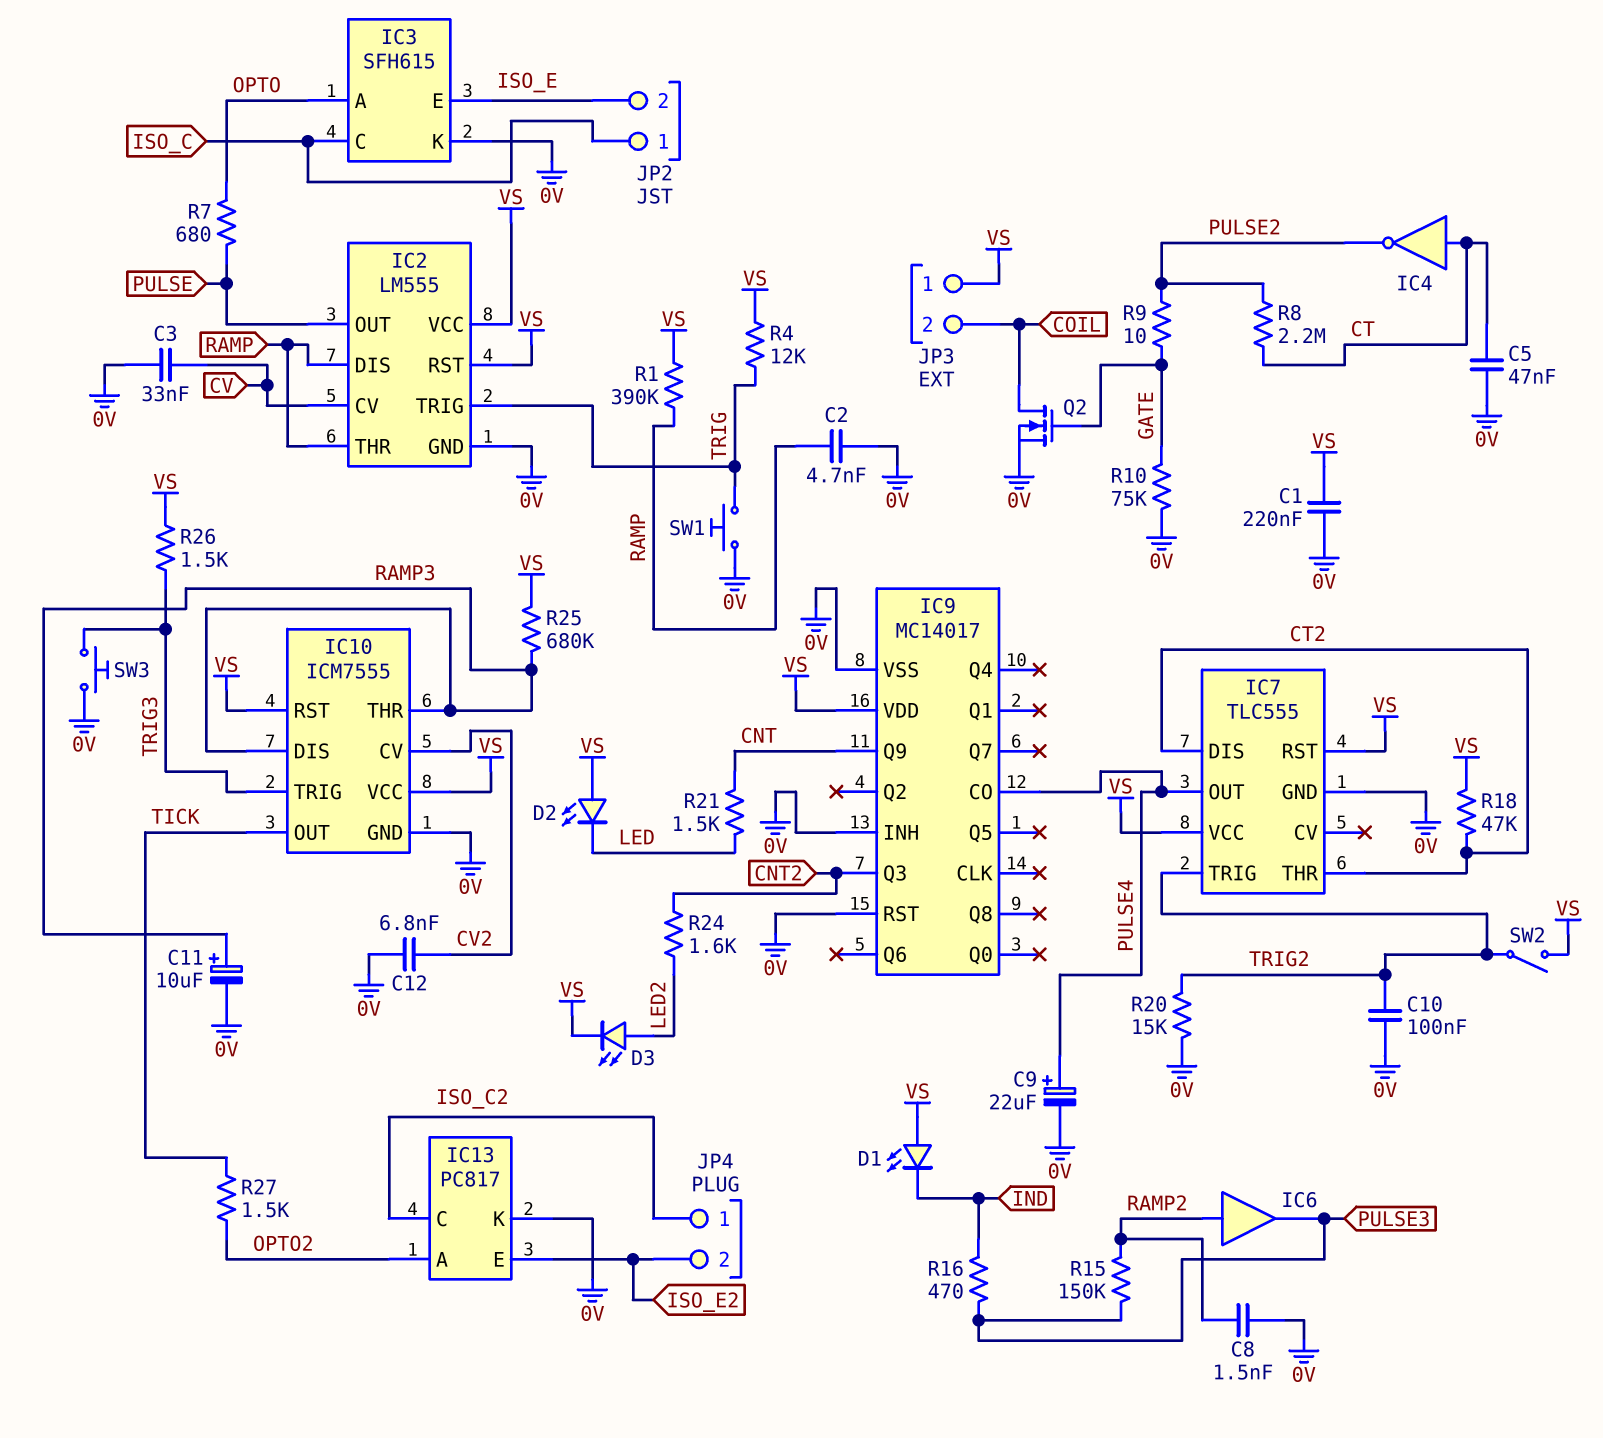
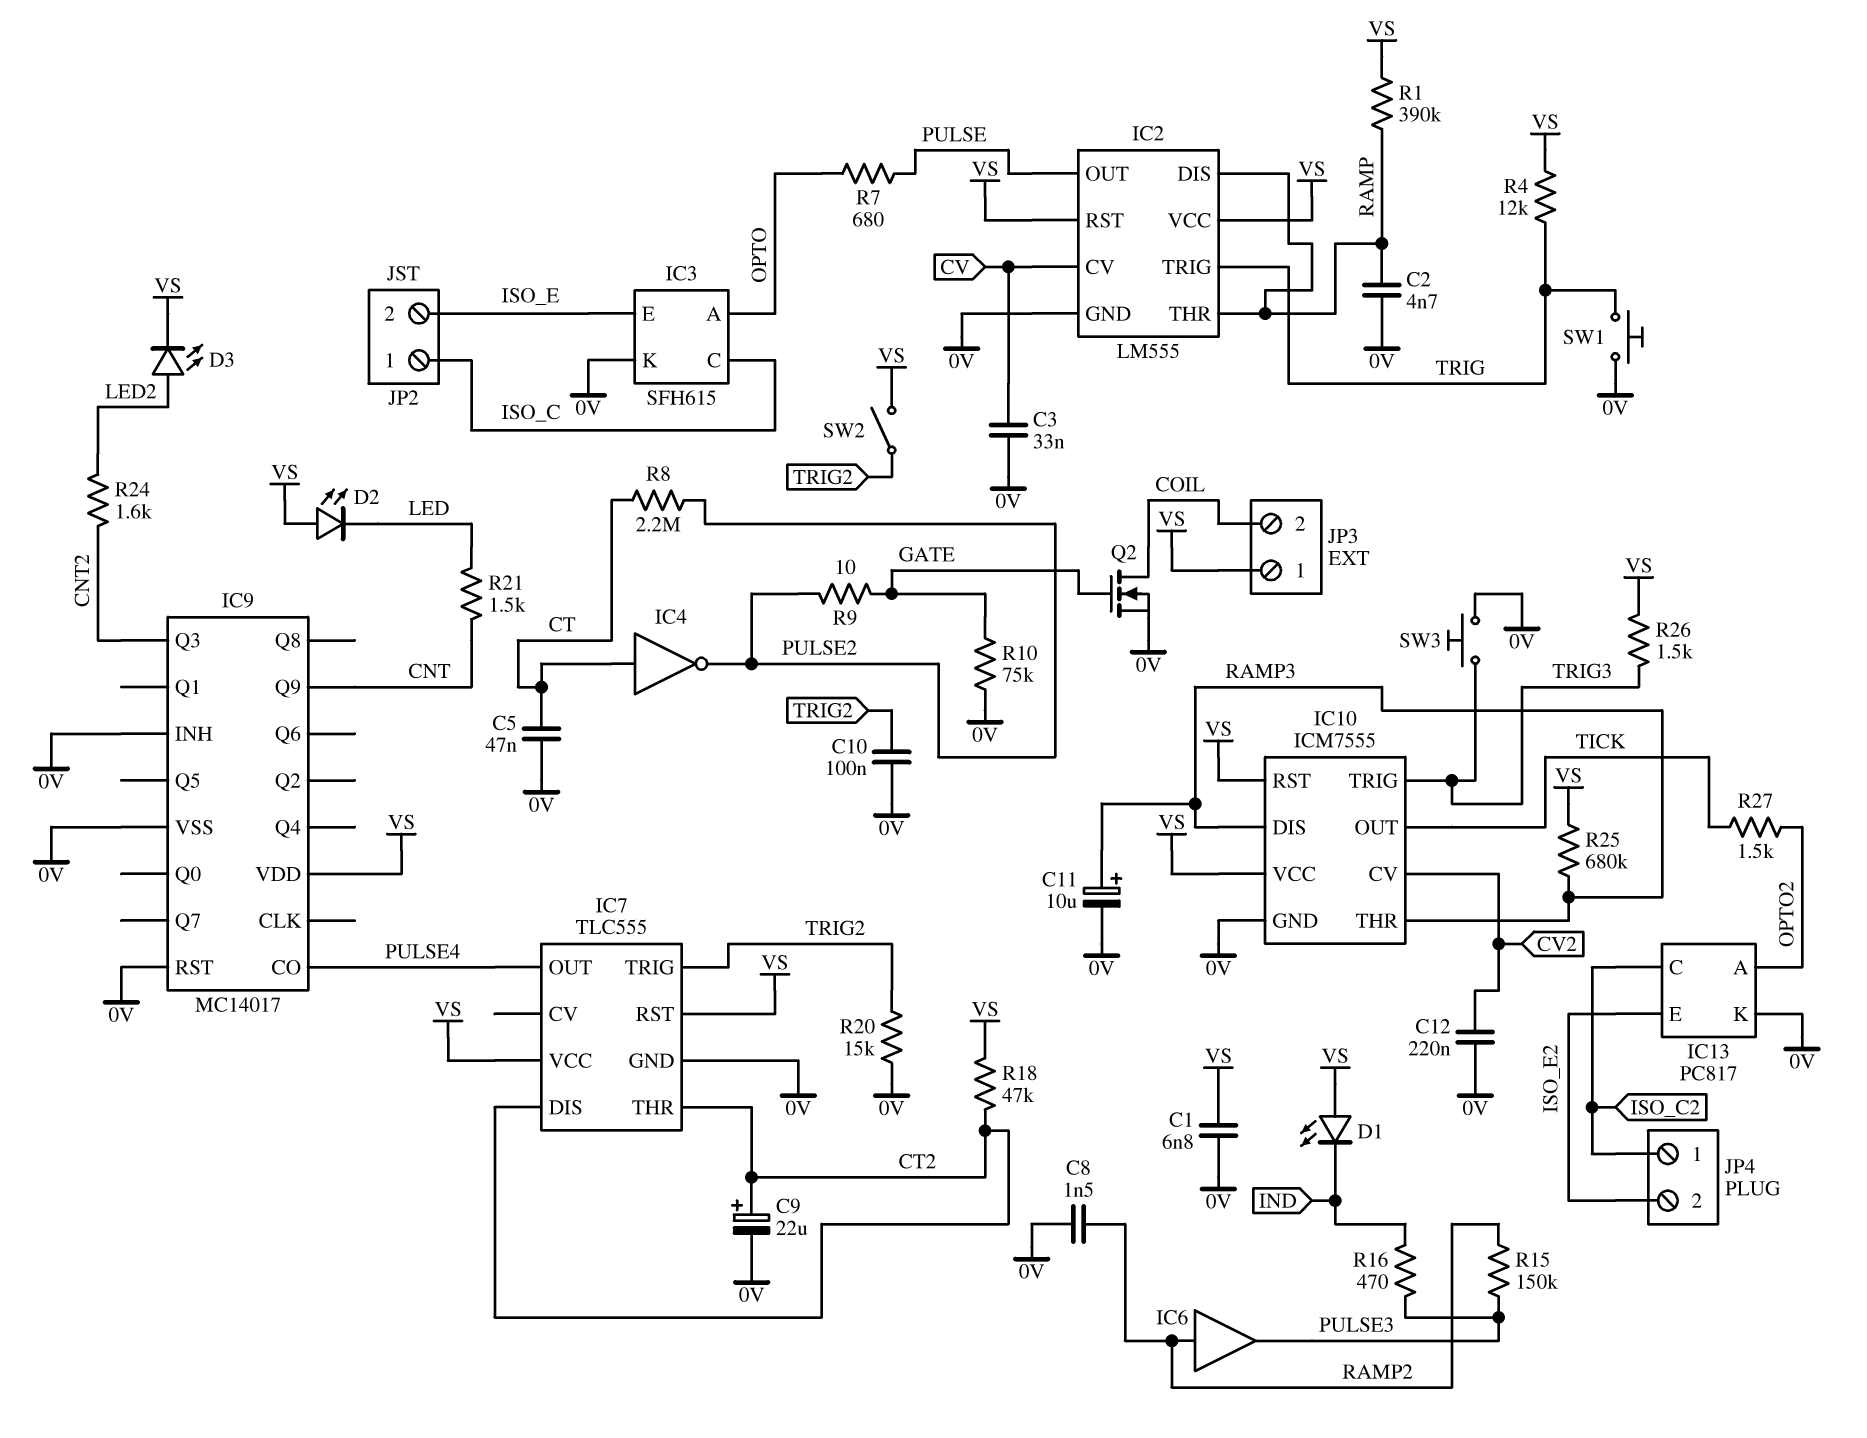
C1: 220nF (0V, VS) -> 6.8nF (0V, VS)
C9: 22uF (plus PULSE4, minus 0V) -> 22uF (plus CT2, minus 0V)
C12: 6.8nF (0V, CV2) -> 220nF (0V, CV2)

